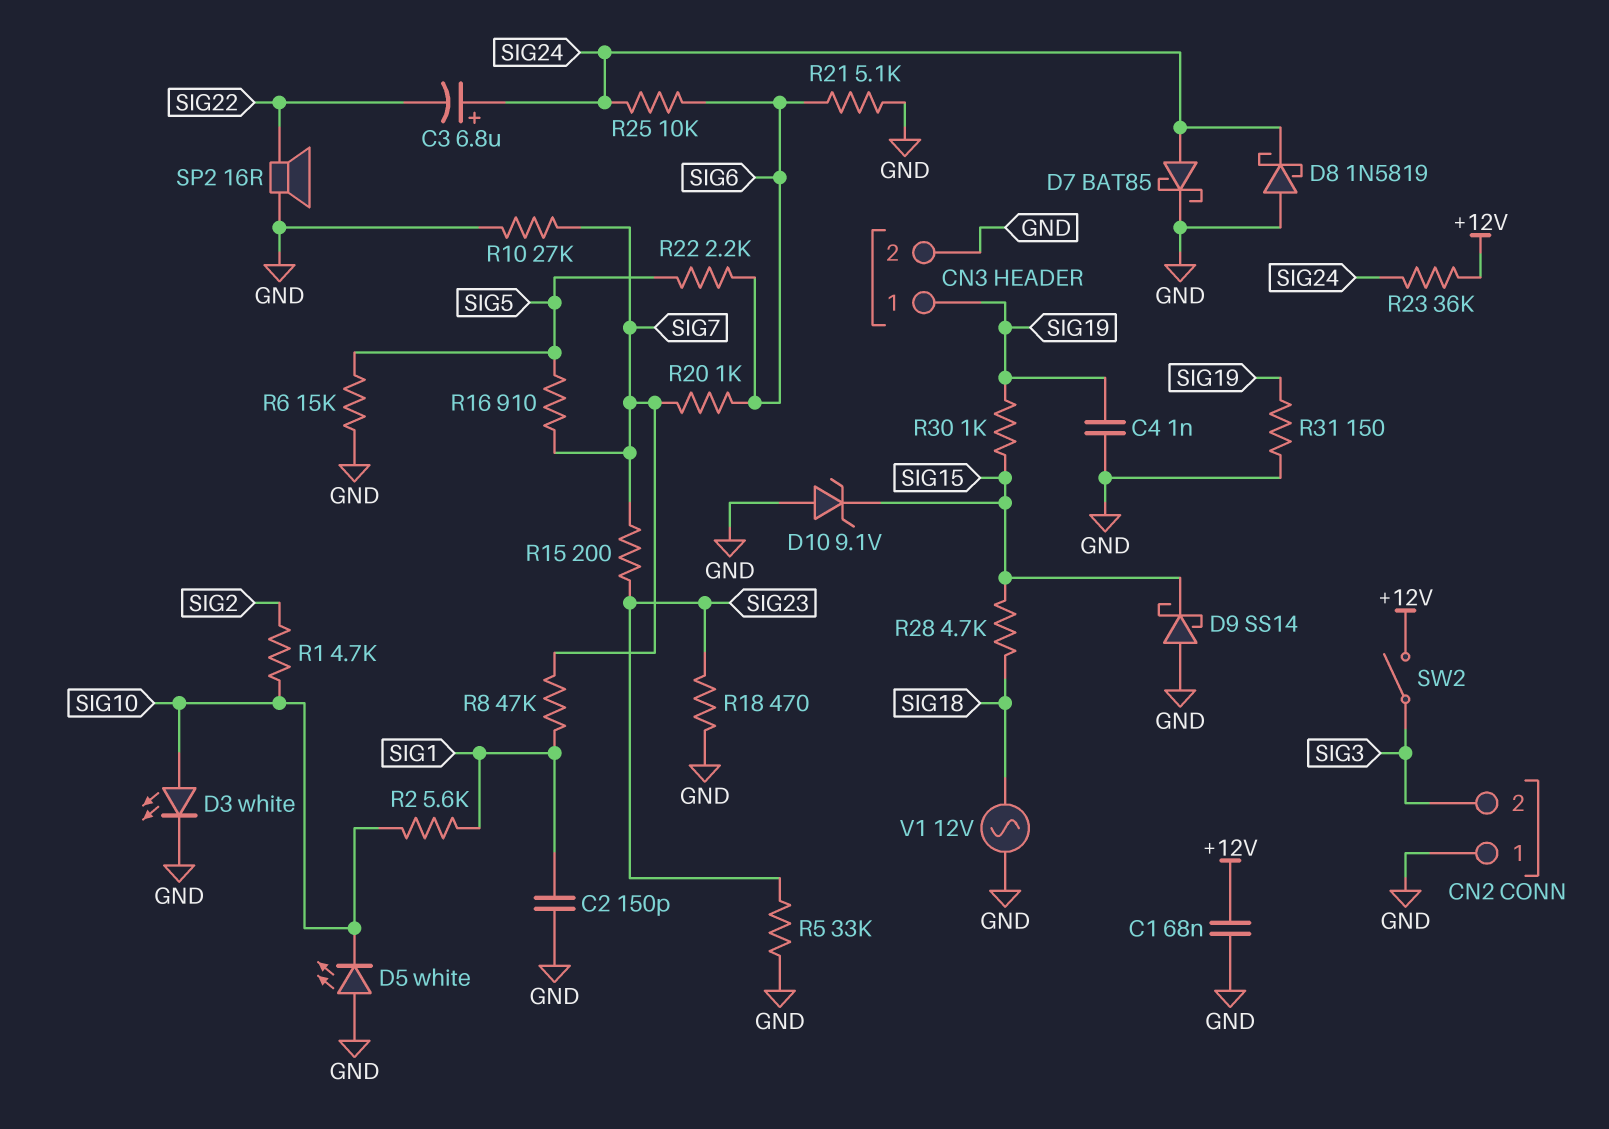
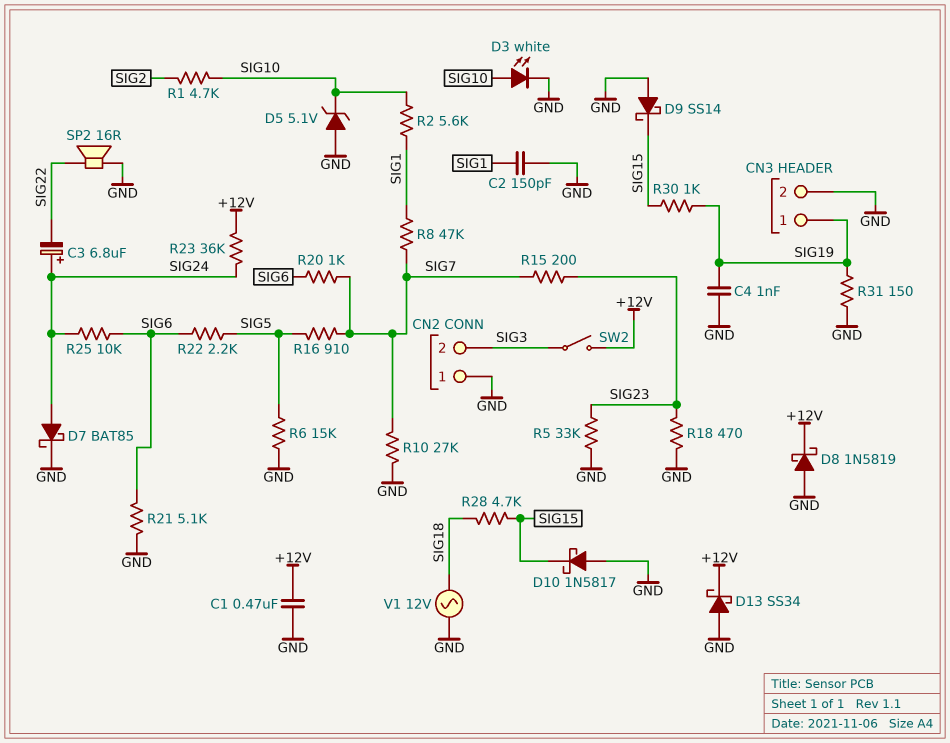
C1: 68nF (+12V, GND) -> 470nF (+12V, GND)
D5: LED white (A GND, K SIG10) -> zener 5.1V (A GND, K SIG10)
D8: schottky 1N5819 (A GND, K SIG24) -> schottky 1N5819 (A GND, K +12V)
D10: zener 9.1V (A GND, K SIG15) -> schottky 1N5817 (A GND, K SIG15)
D13: none -> schottky SS34 (A GND, K +12V)

